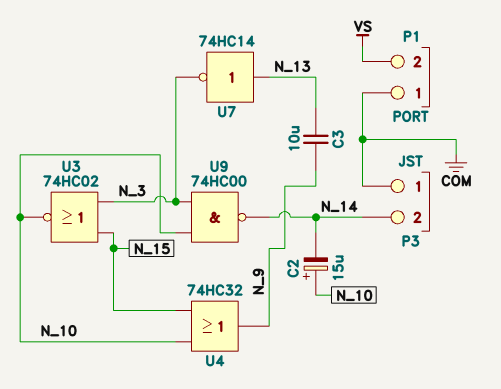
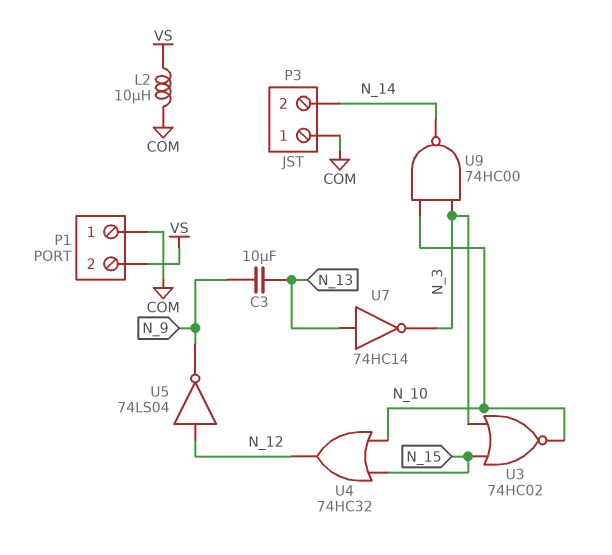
C2: 15uF (plus N_10, minus N_14) -> none
L2: none -> 10uH (COM, VS)
U4: OR 74HC32 (in N_10, in N_15, out N_9) -> OR 74HC32 (in N_10, in N_15, out N_12)
U5: none -> NOT 74LS04 (in N_12, out N_9)

